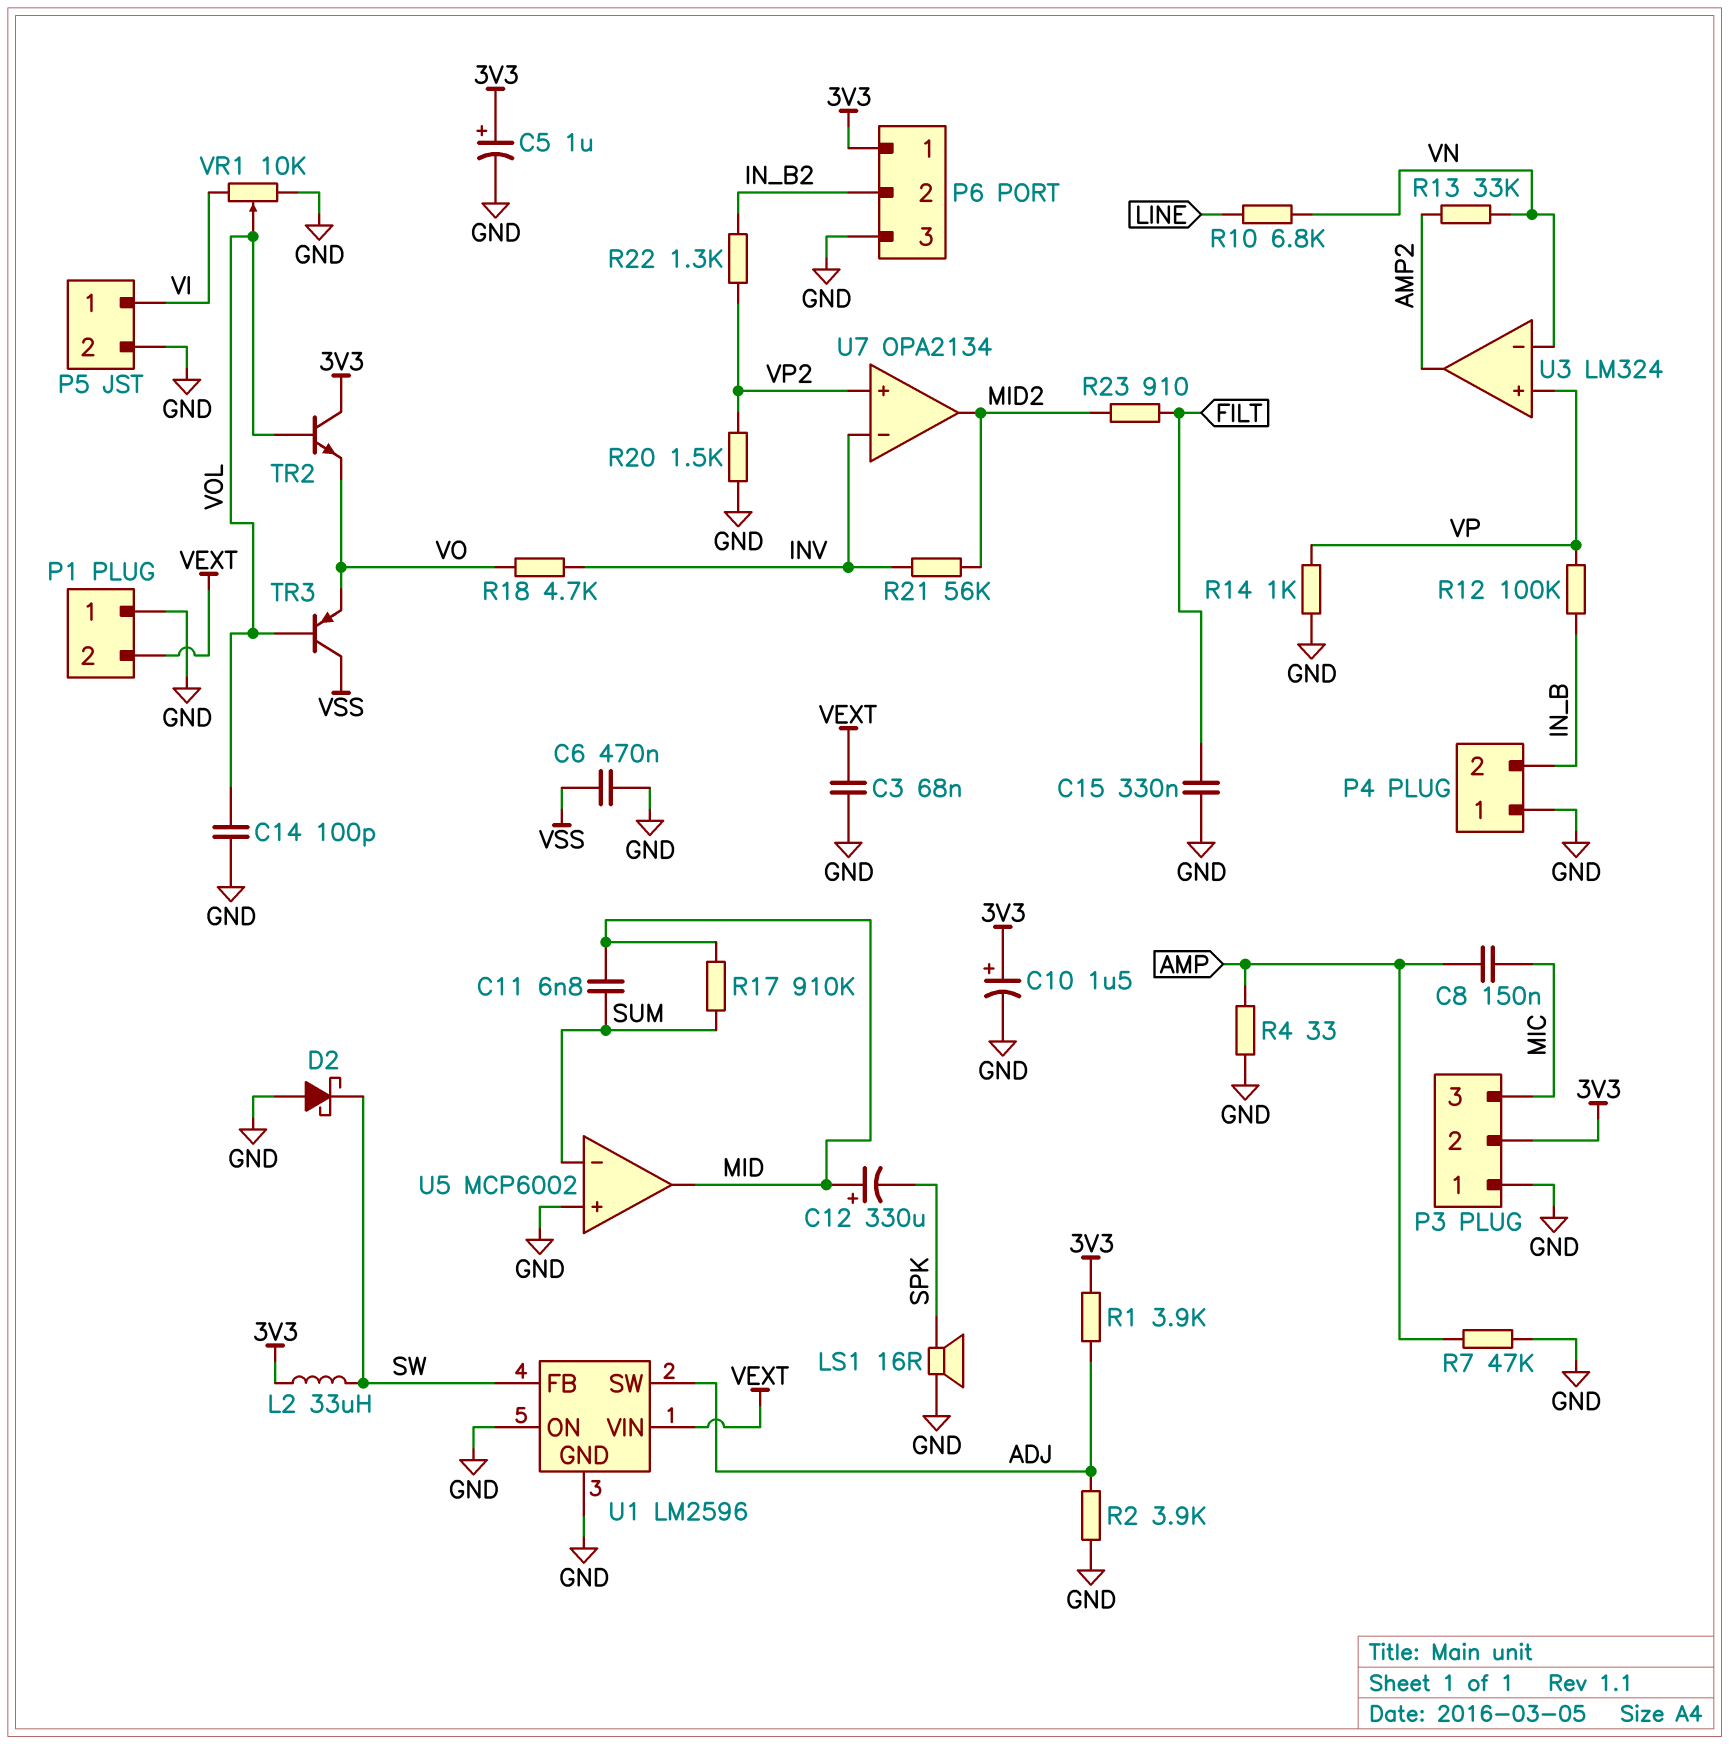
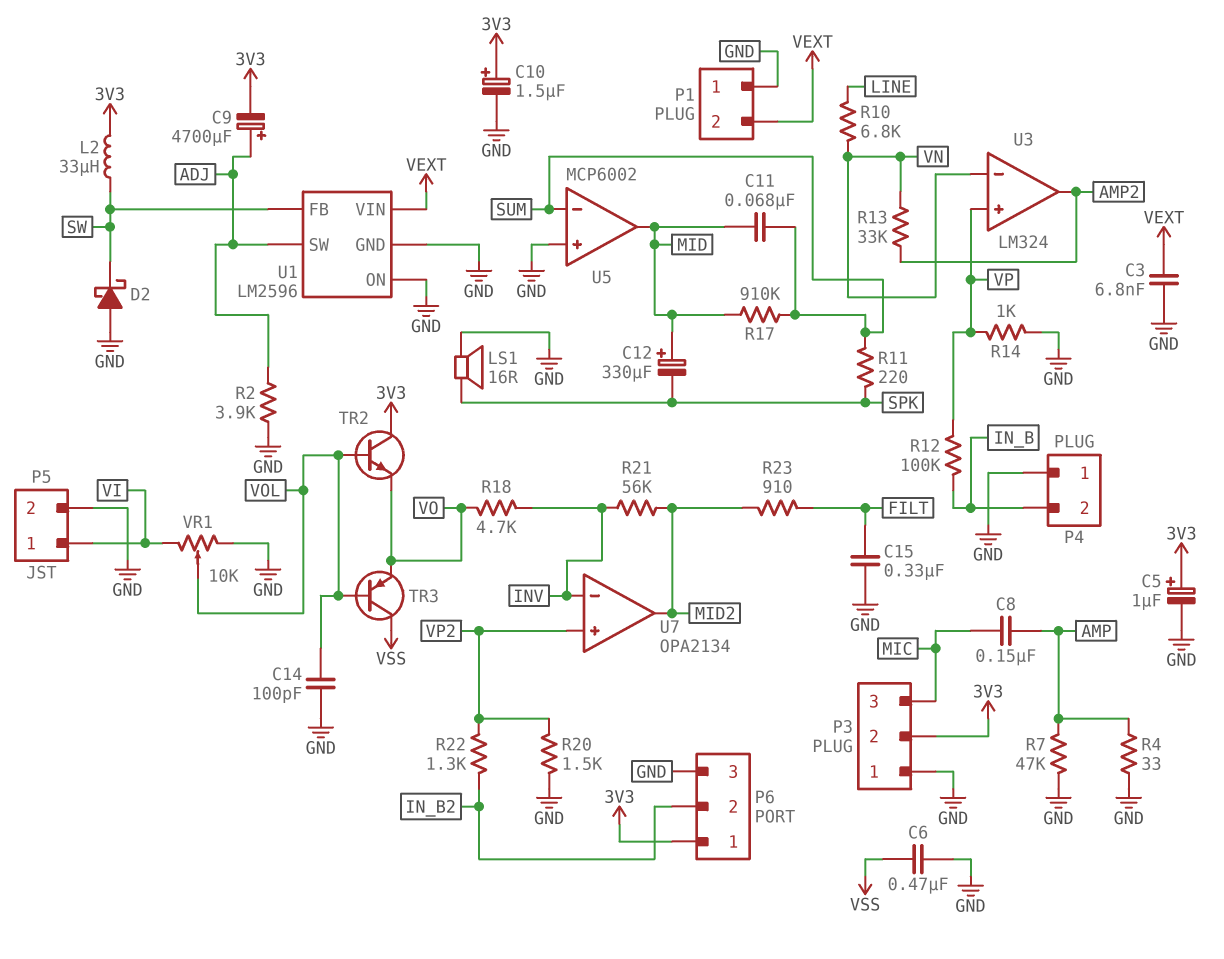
C3: 68nF (GND, VEXT) -> 6.8nF (GND, VEXT)
C9: none -> 4700uF (plus ADJ, minus 3V3)
C11: 6.8nF (MID, SUM) -> 68nF (MID, SUM)
R1: 3.9k (3V3, ADJ) -> none
R11: none -> 220 (SPK, SUM)

